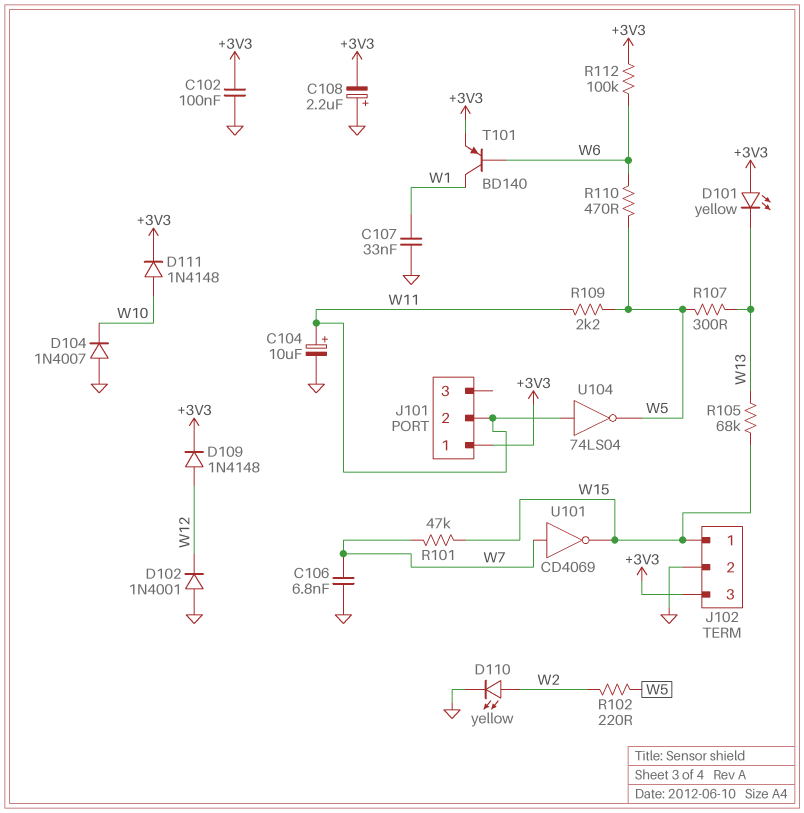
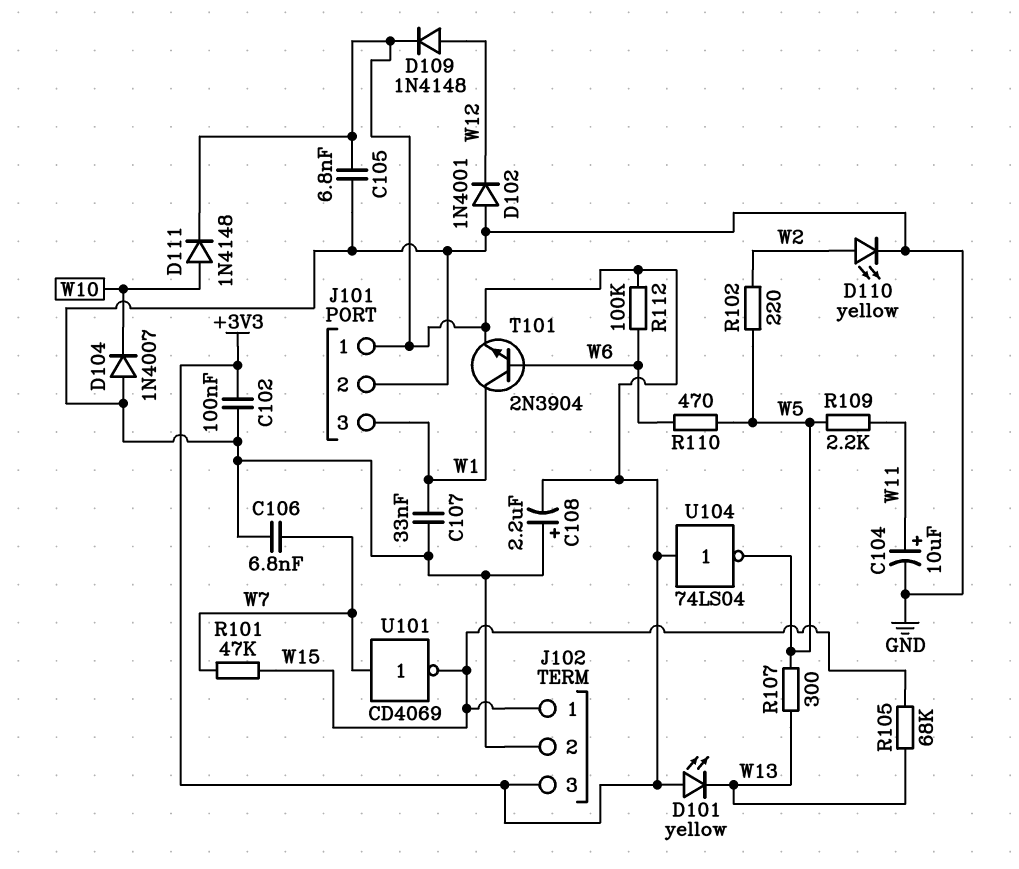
C105: none -> 6.8nF (+3V3, GND)
J101 pin 2: W11 -> GND
J101 pin 3: none -> W1
T101: PNP BD140 (B W6, C W1, E +3V3) -> NPN 2N3904 (B W6, C W1, E +3V3)
U104: NOT 74LS04 (in W11, out W5) -> NOT 74LS04 (in +3V3, out W5)

